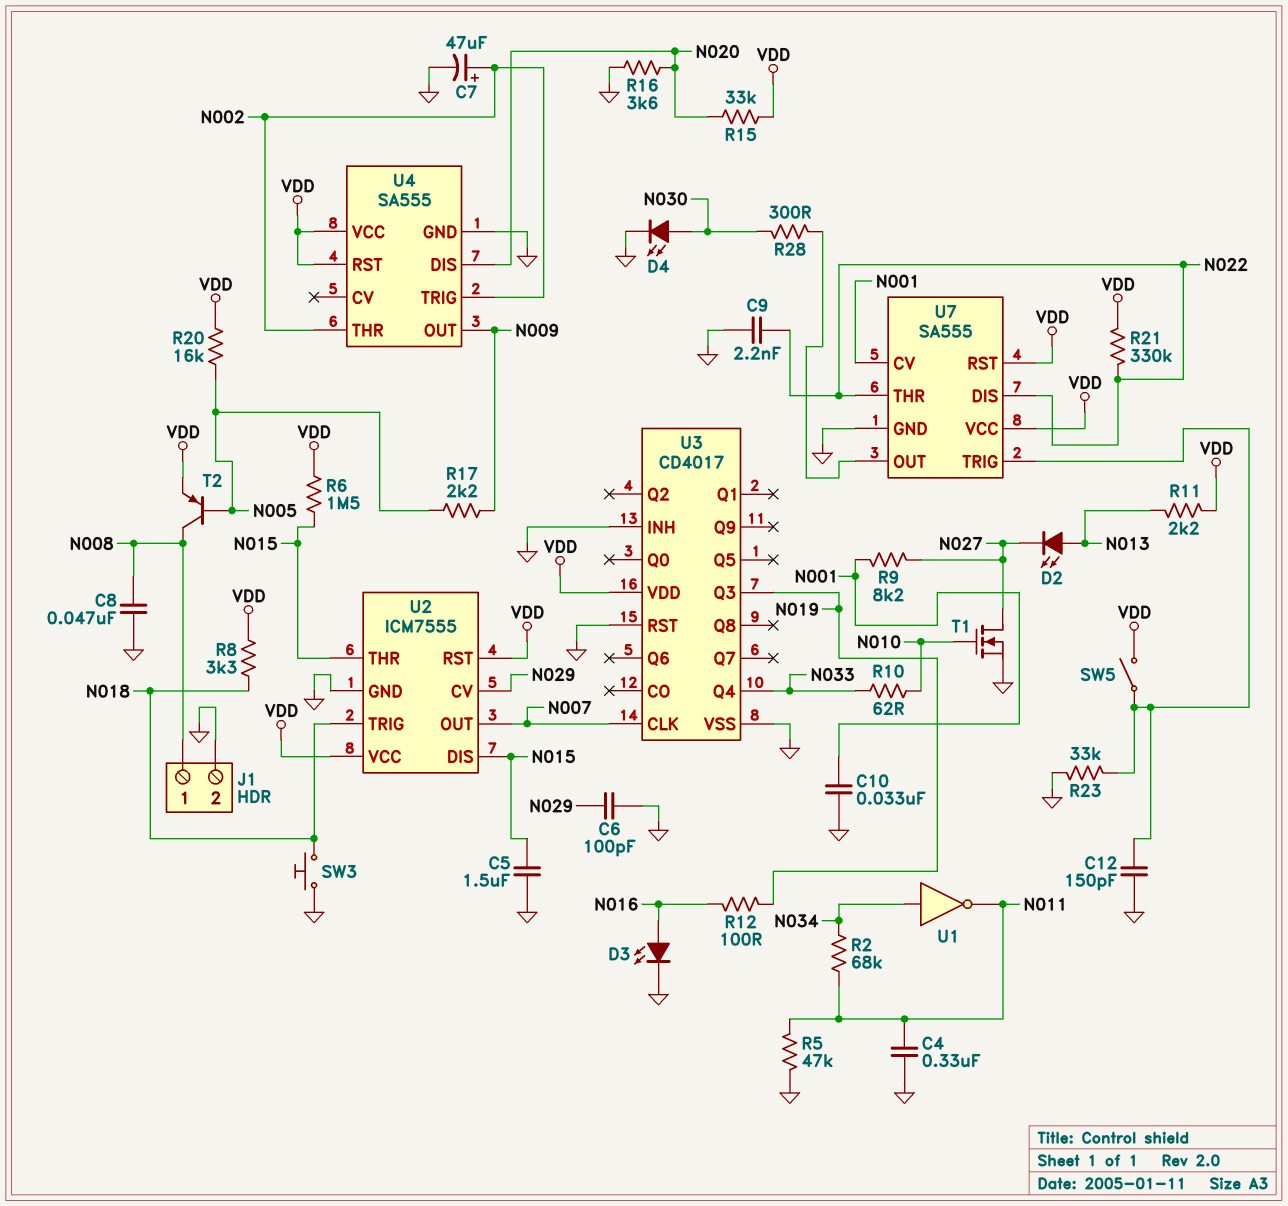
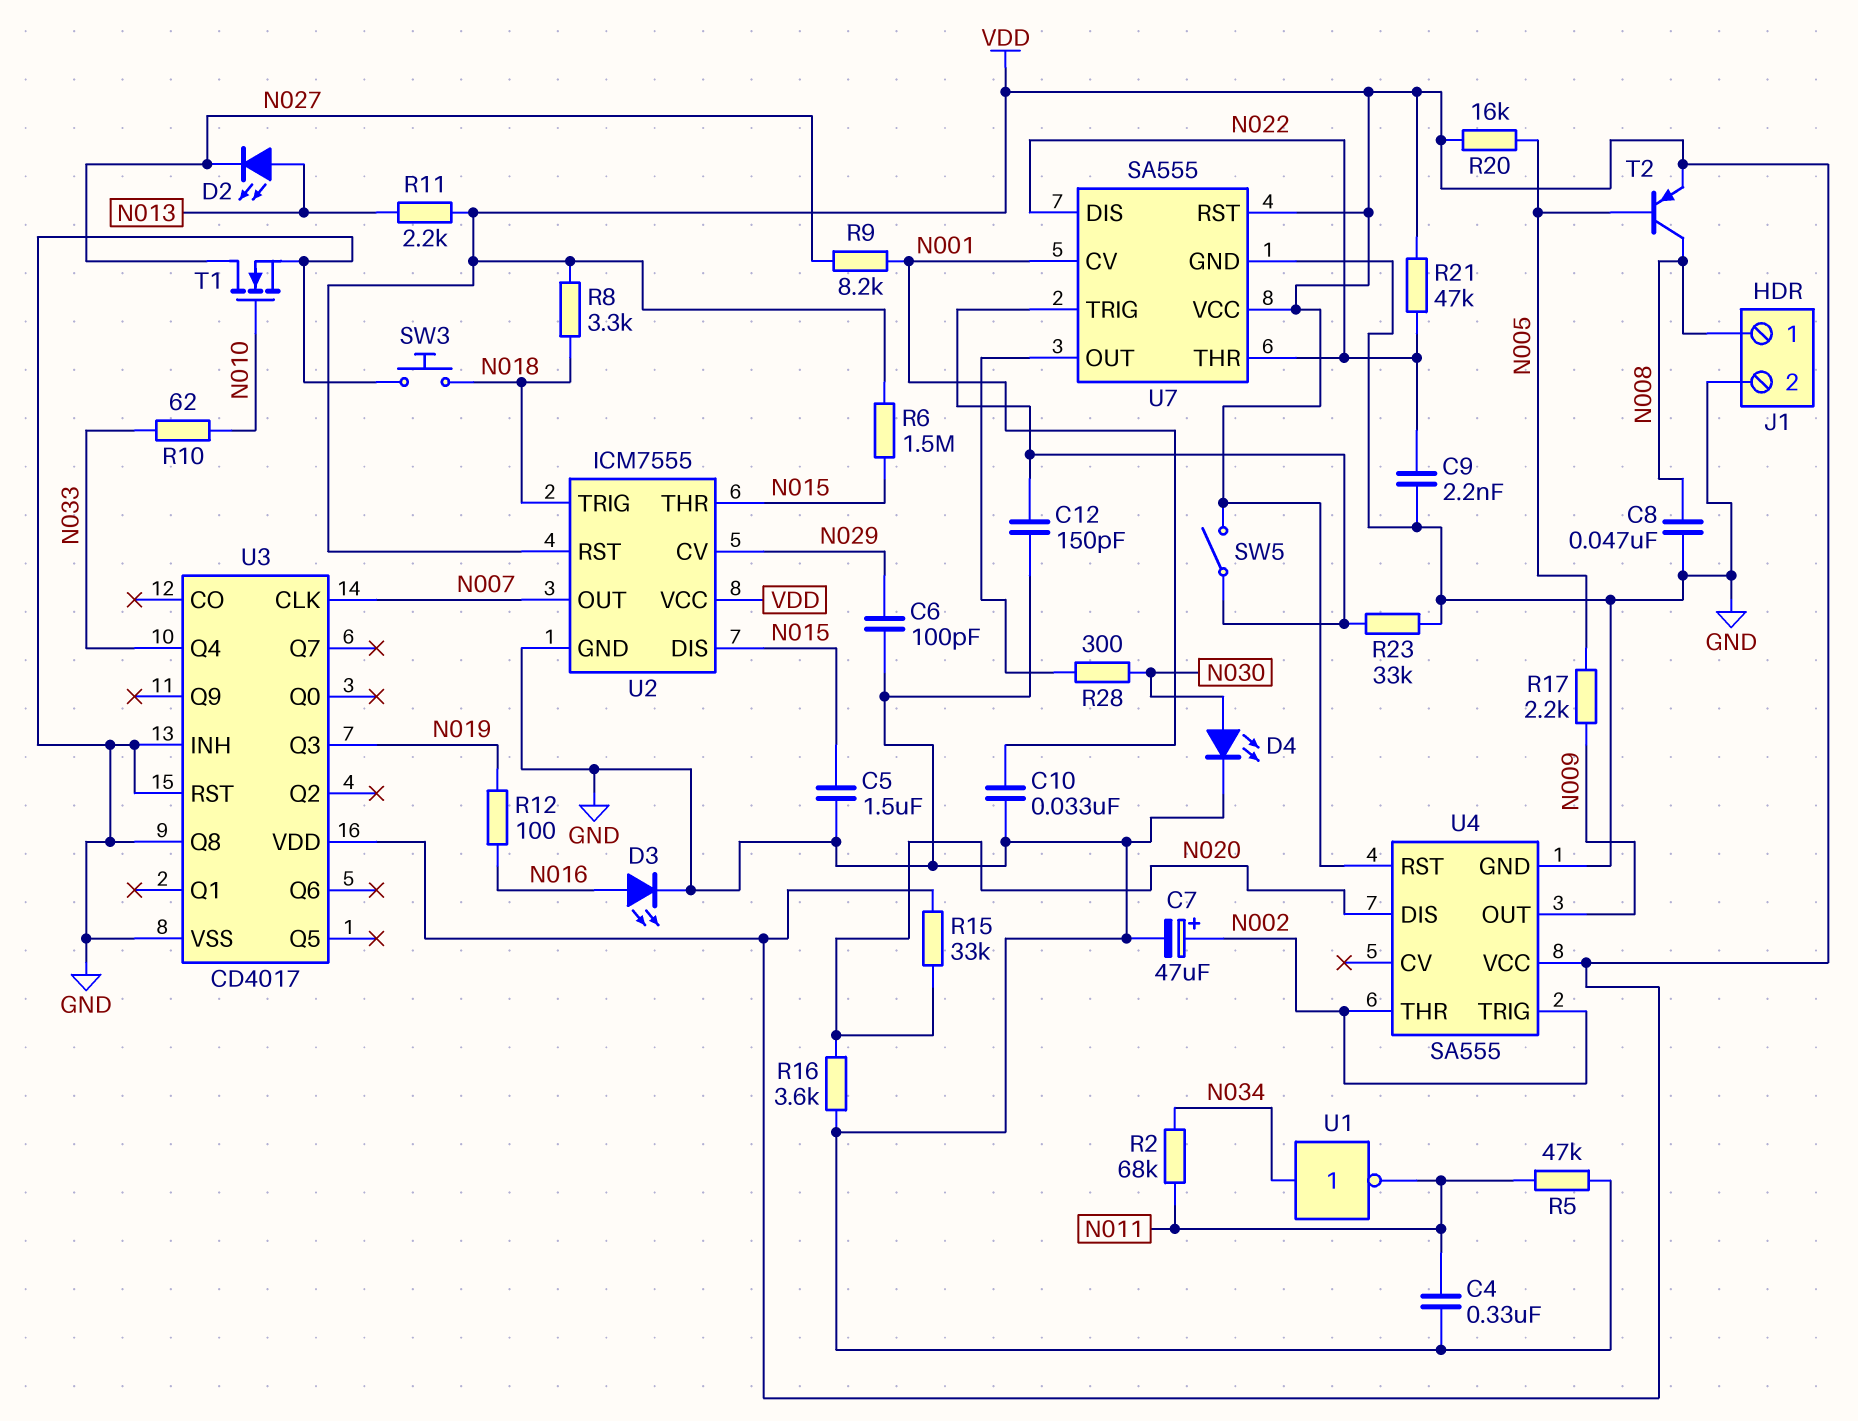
R21: 330k (N022, VDD) -> 47k (N022, VDD)
U3 pin Q8: none -> GND

